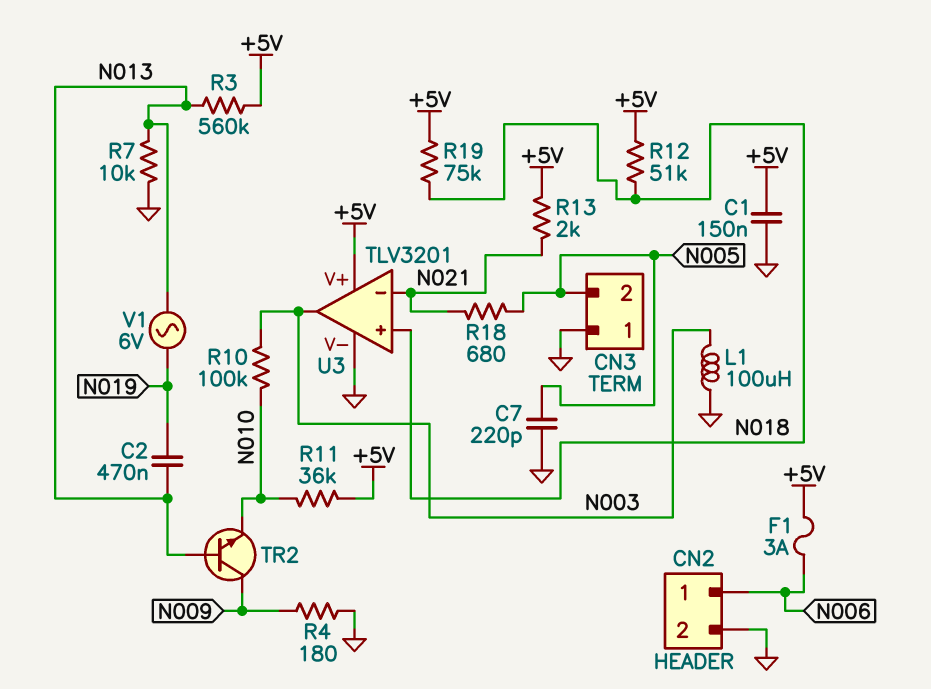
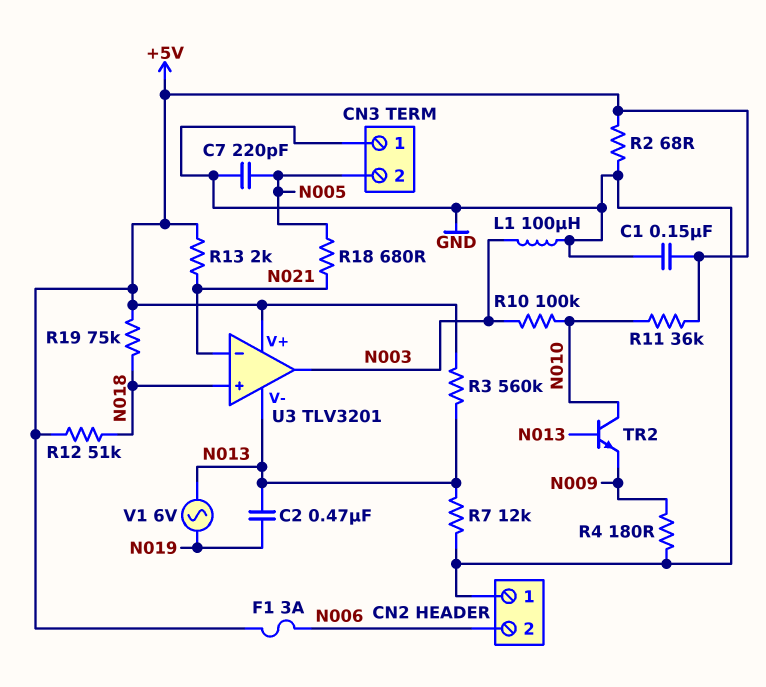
CN2 pin 1: N006 -> GND
CN2 pin 2: GND -> N006
R2: none -> 68 (+5V, GND)
R7: 10k (GND, N013) -> 12k (GND, N013)
TR2: NPN (B N013, C N009, E N010) -> NPN (B N013, C N010, E N009)
U3 pin V-: GND -> N013

